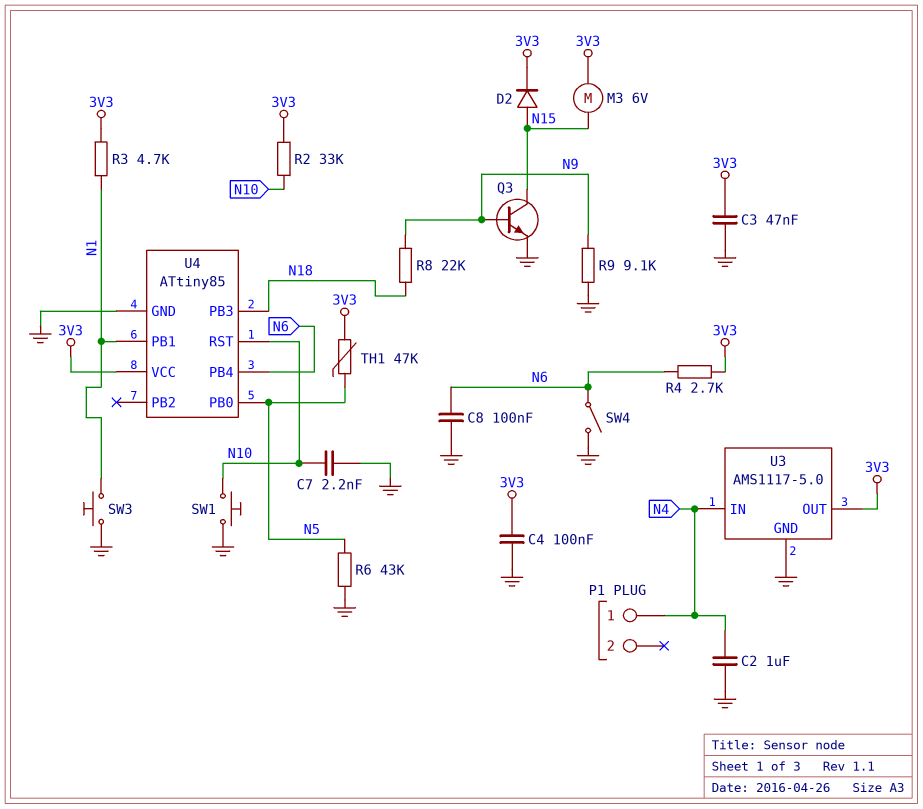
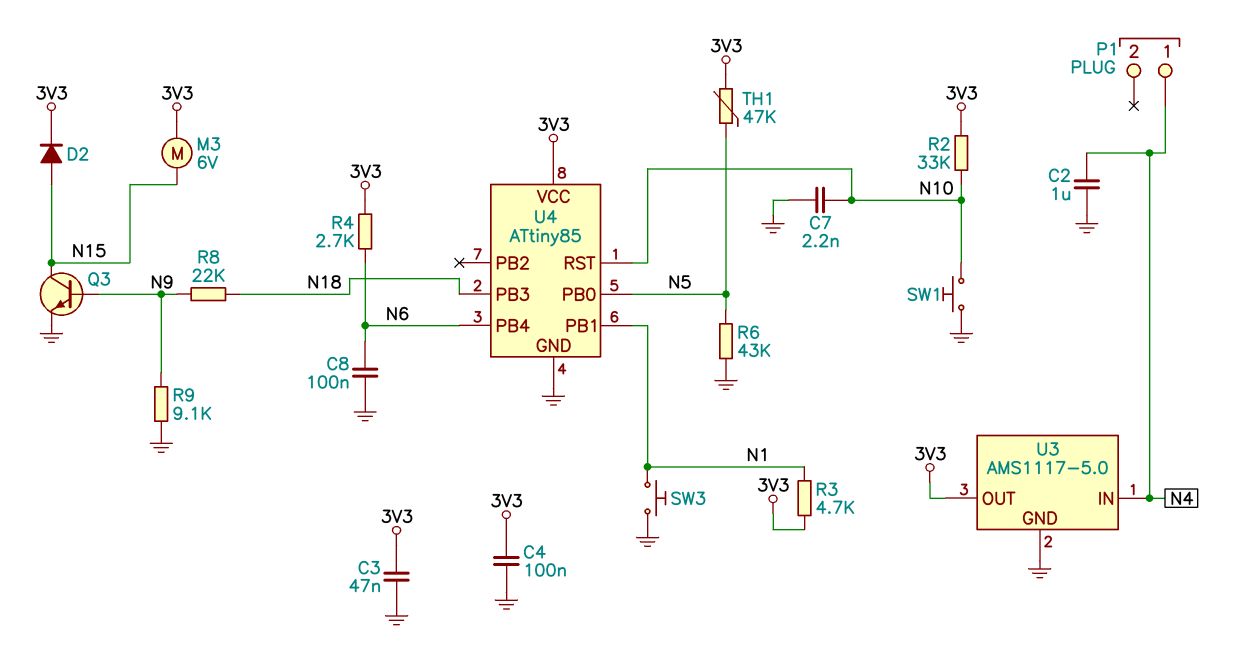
SW4: switch (GND, N6) -> none

